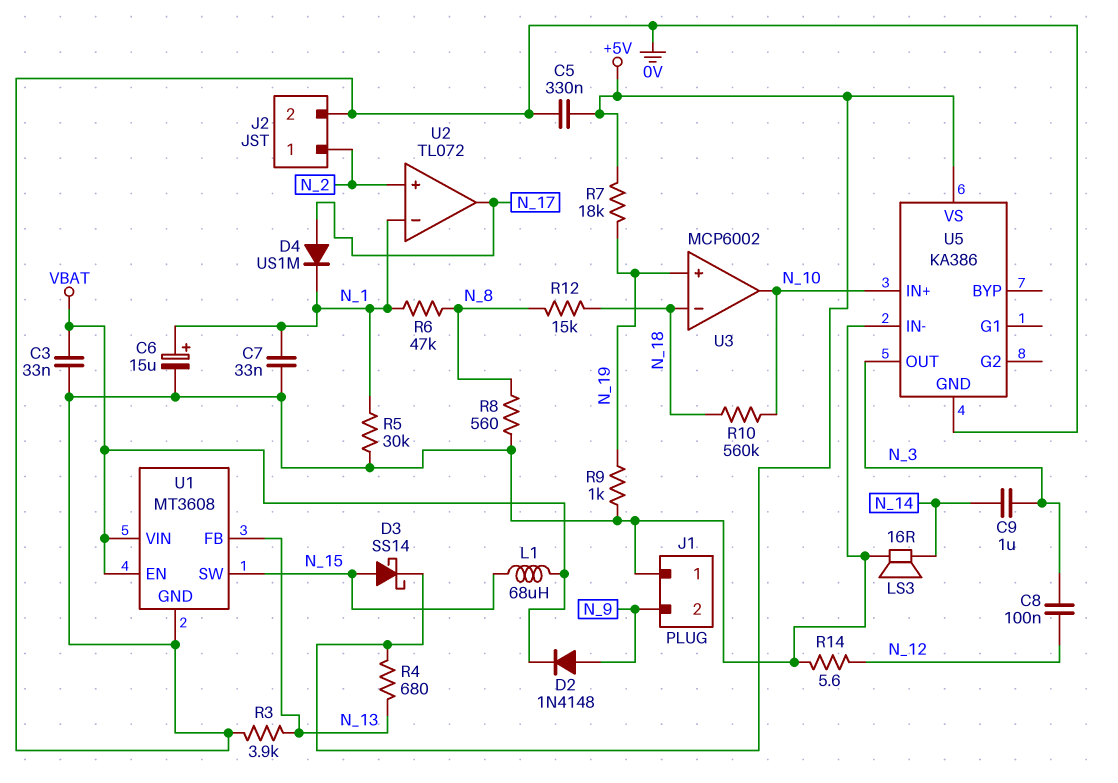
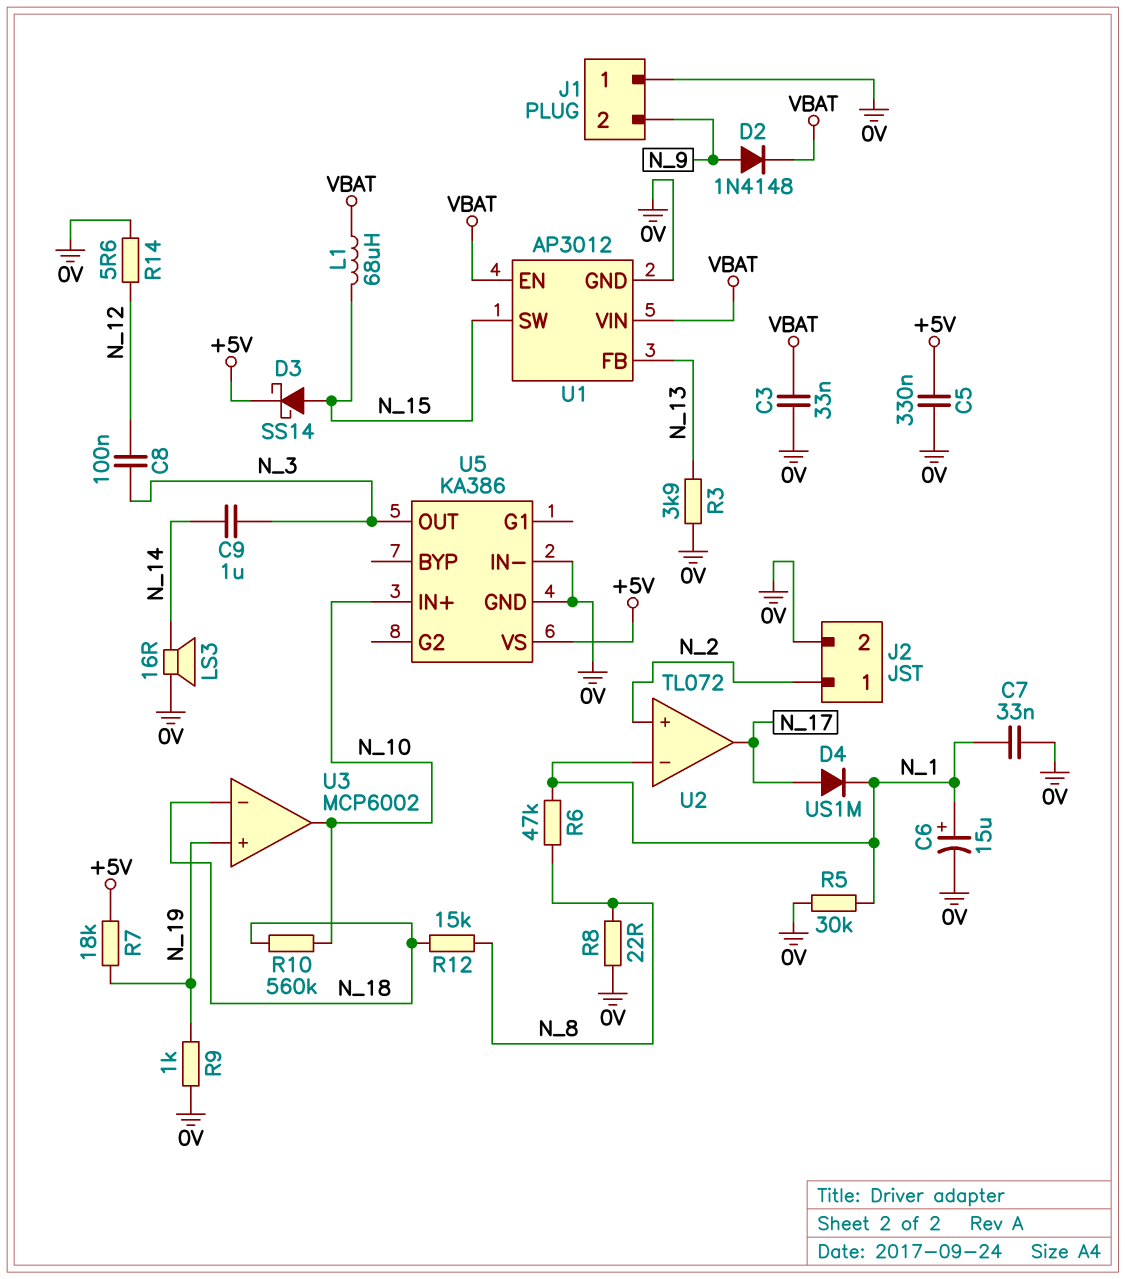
R4: 680 (+5V, N_13) -> none
R8: 560 (0V, N_8) -> 22 (0V, N_8)
U1: MT3608 -> AP3012

